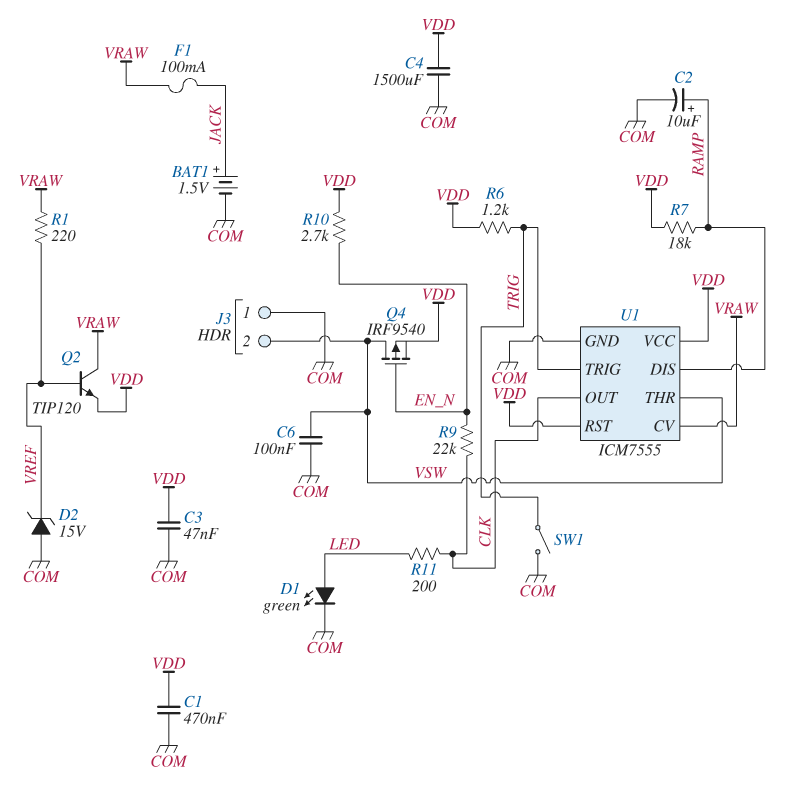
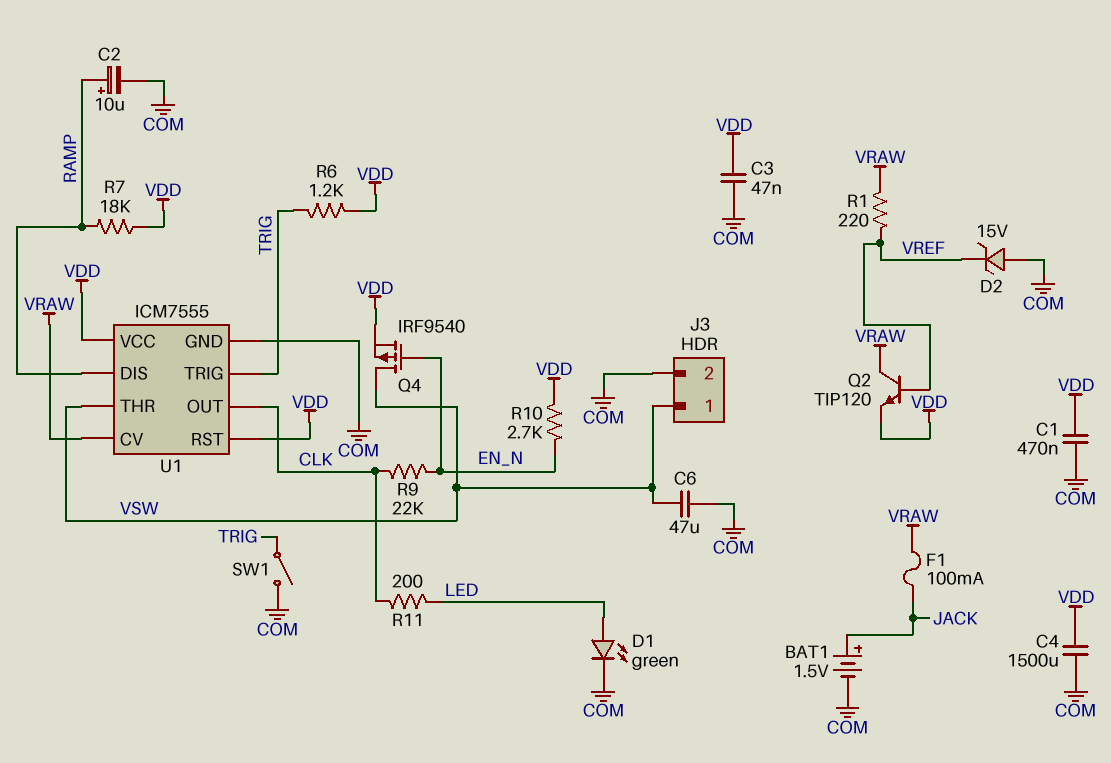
C6: 100nF (COM, VSW) -> 47uF (COM, VSW)
J3 pin 1: COM -> VSW
J3 pin 2: VSW -> COM

